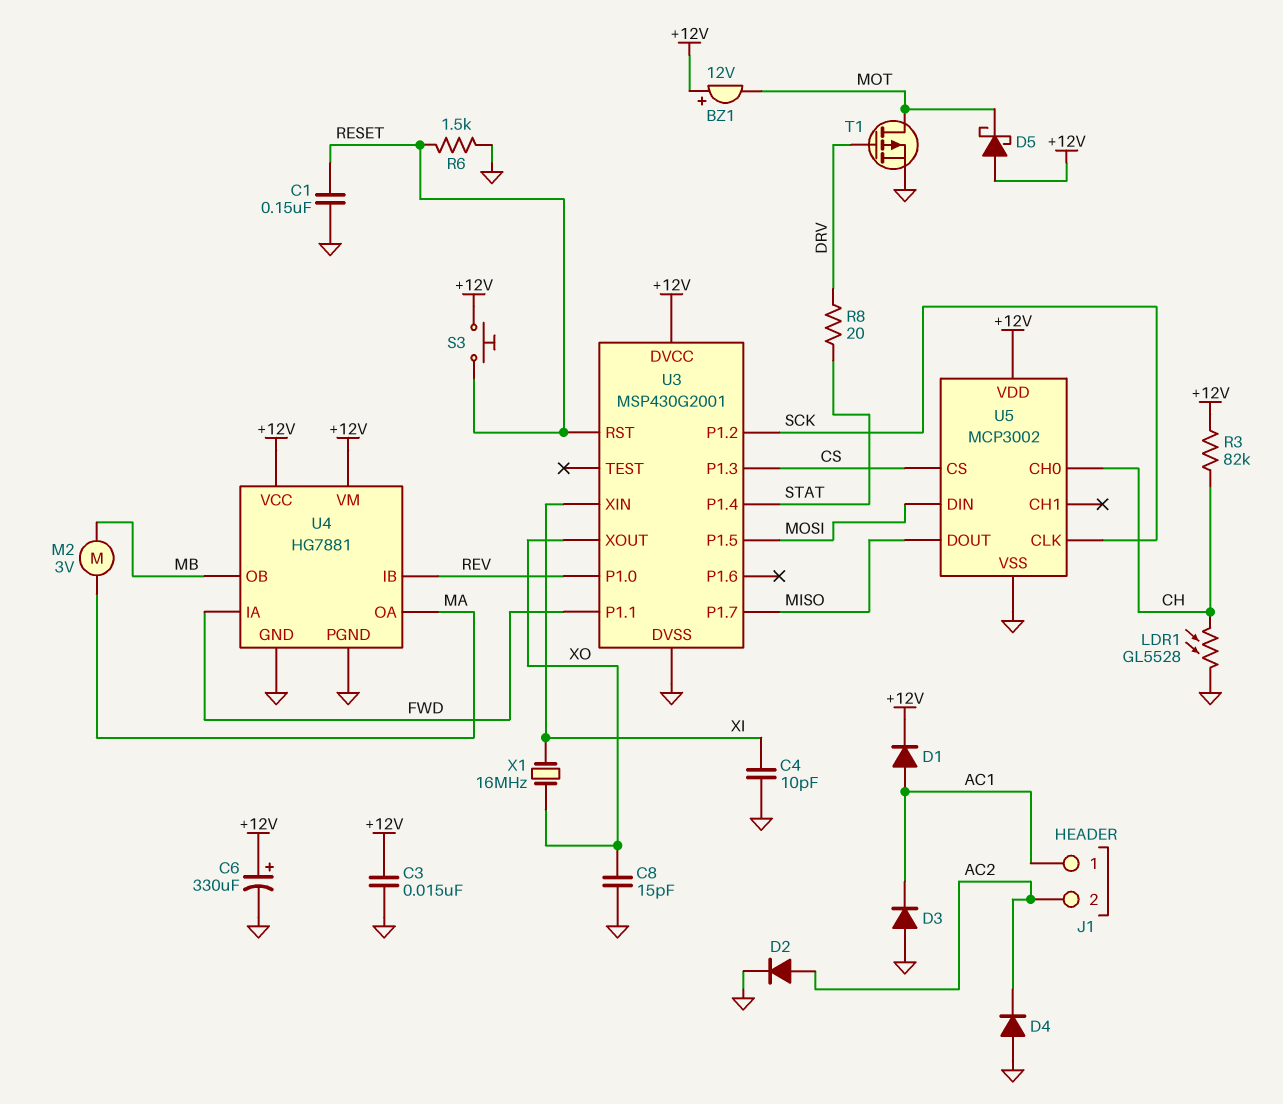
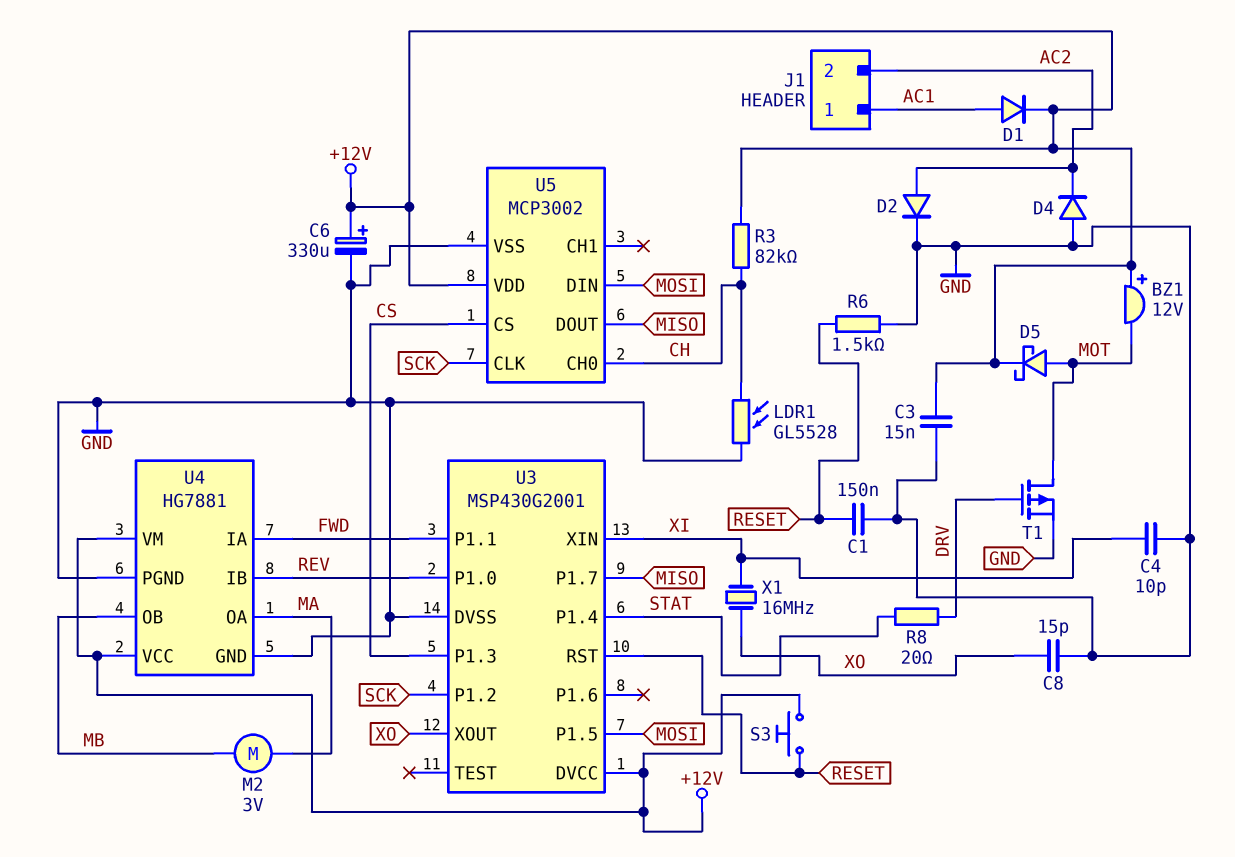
D3: diode (A GND, K AC1) -> none
D5: schottky (A +12V, K MOT) -> schottky (A MOT, K +12V)

